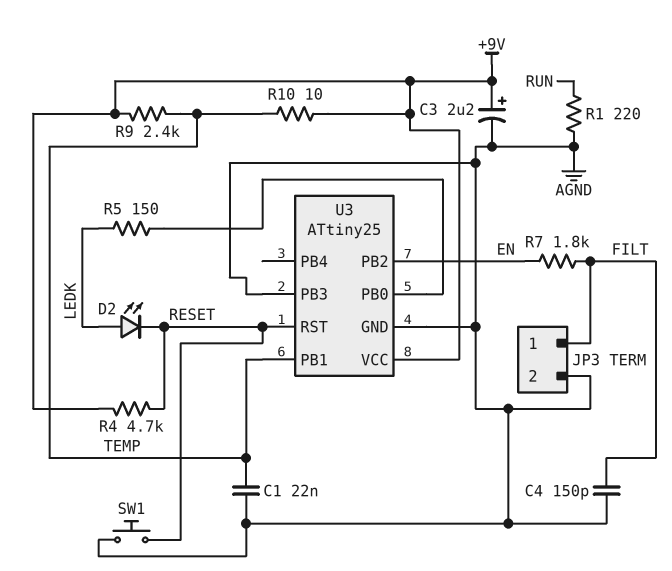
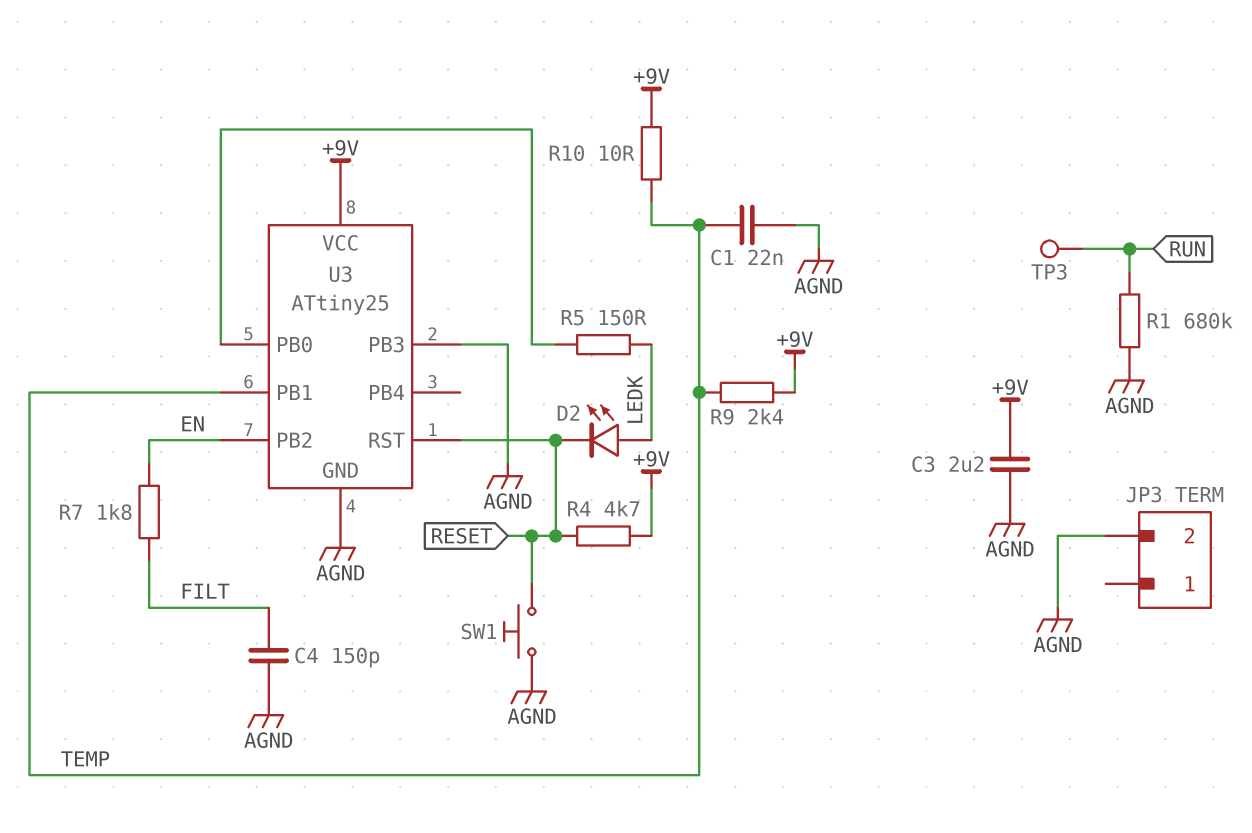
C3: 2.2uF (plus +9V, minus AGND) -> 2.2uF (+9V, AGND)
JP3 pin 1: FILT -> none
R1: 220 (AGND, RUN) -> 680k (AGND, RUN)
TP3: none -> test point (RUN)

